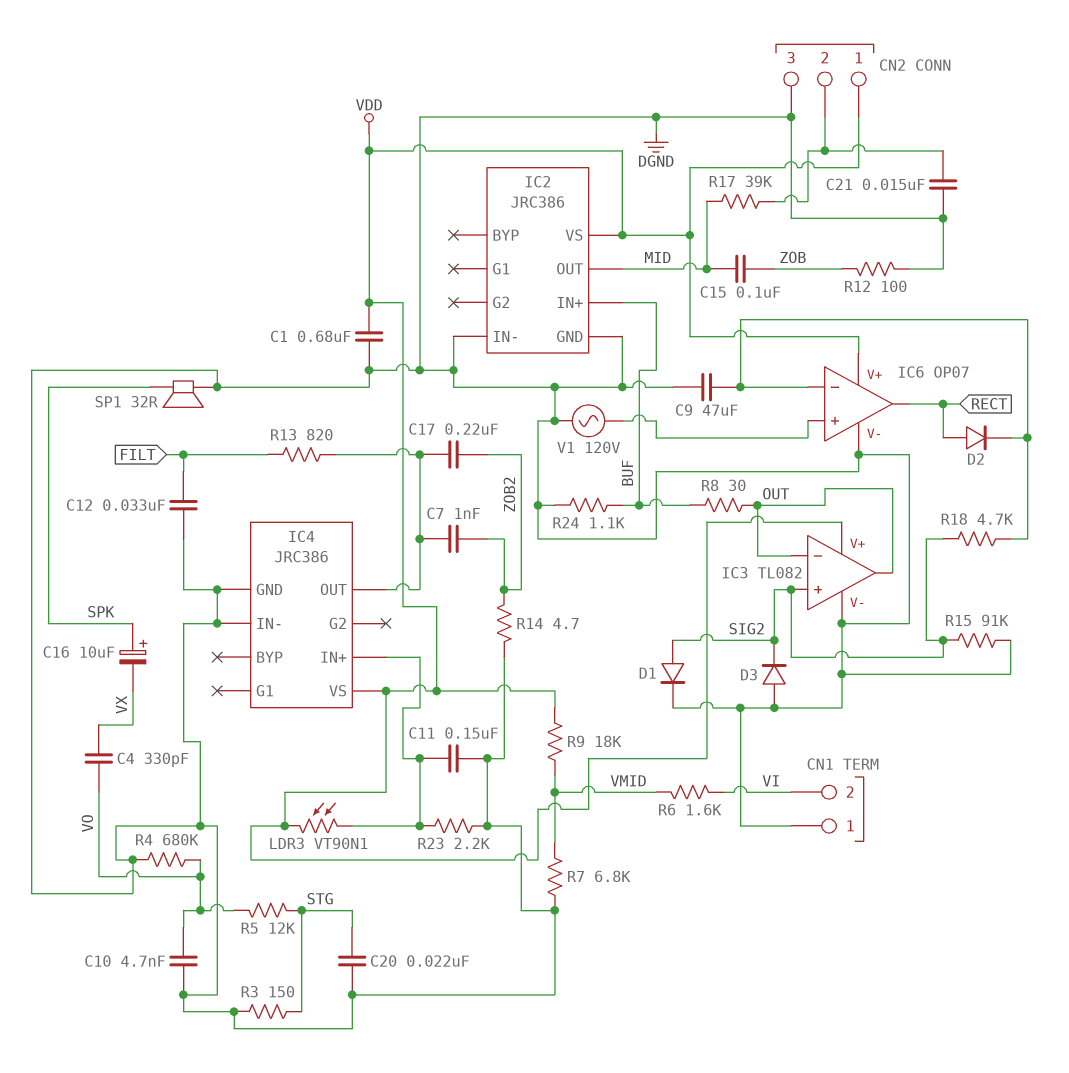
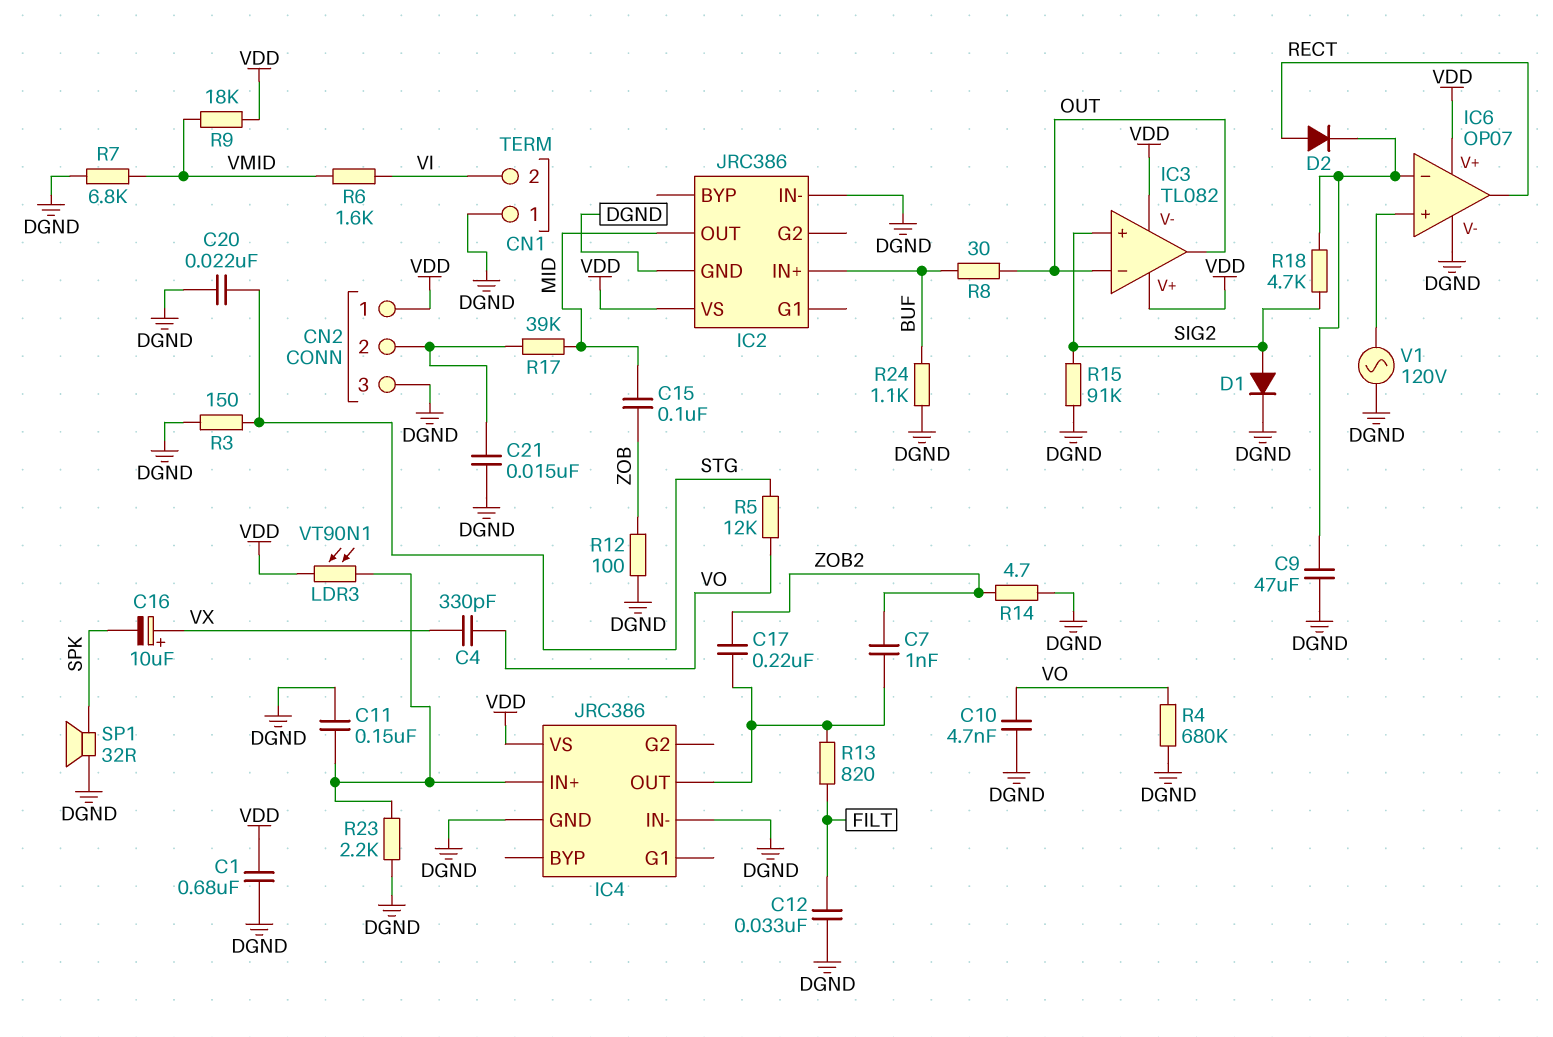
C16: 10uF (plus SPK, minus VX) -> 10uF (plus VX, minus SPK)
D3: diode (A DGND, K SIG2) -> none
IC3 pin V-: DGND -> VDD

